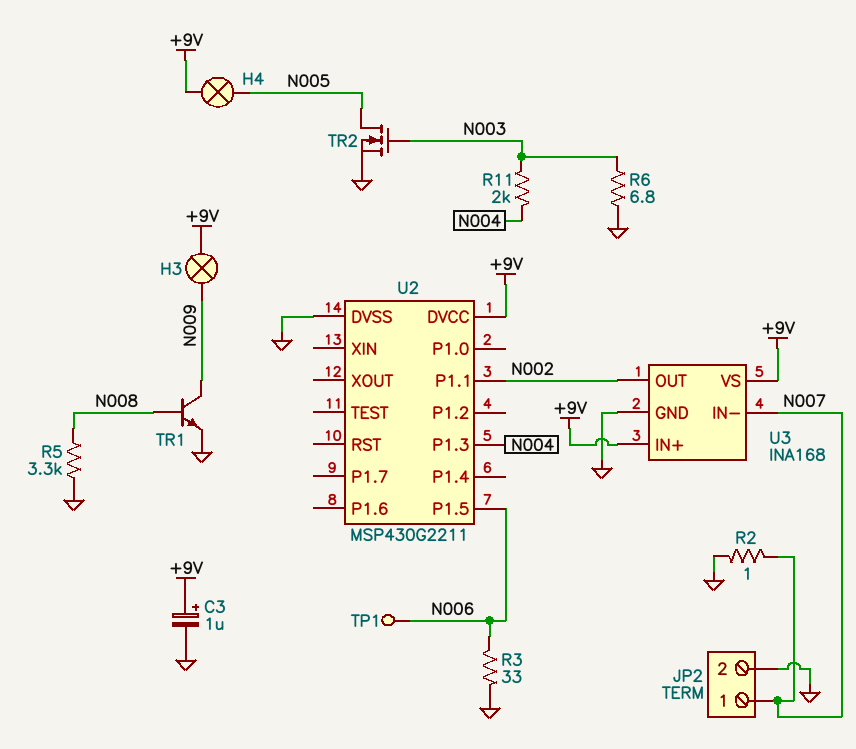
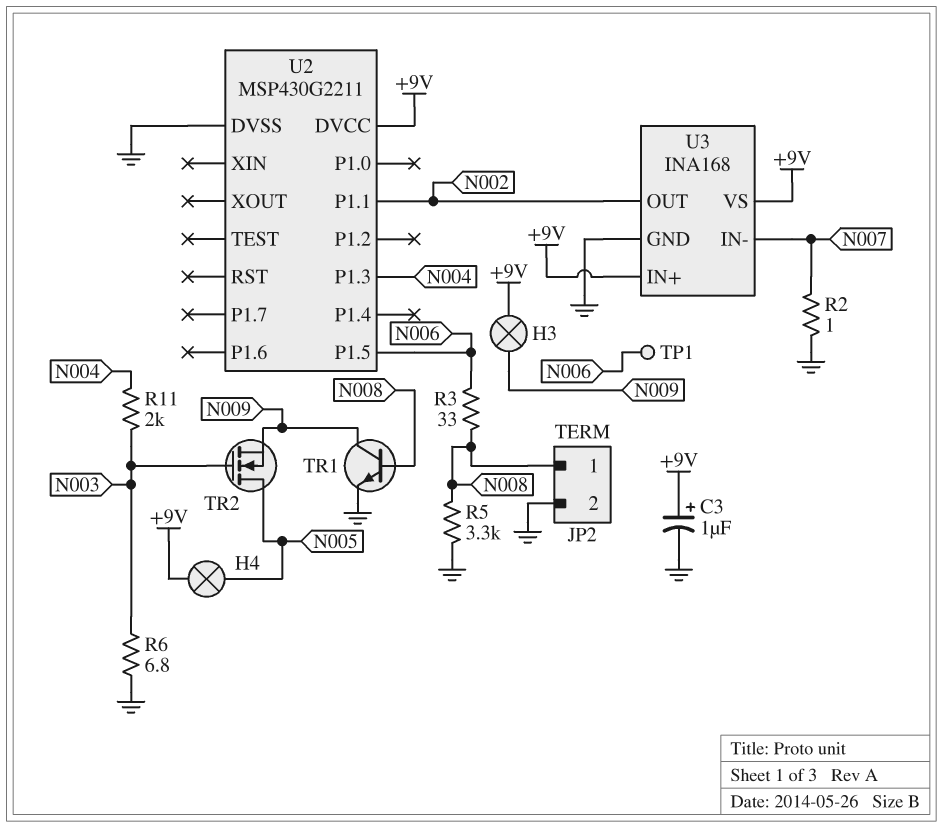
JP2 pin 1: N007 -> N008
R3: 33 (GND, N006) -> 33 (N006, N008)
TR2: NMOS (G N003, D N005, S GND) -> NMOS (G N003, D N005, S N009)

